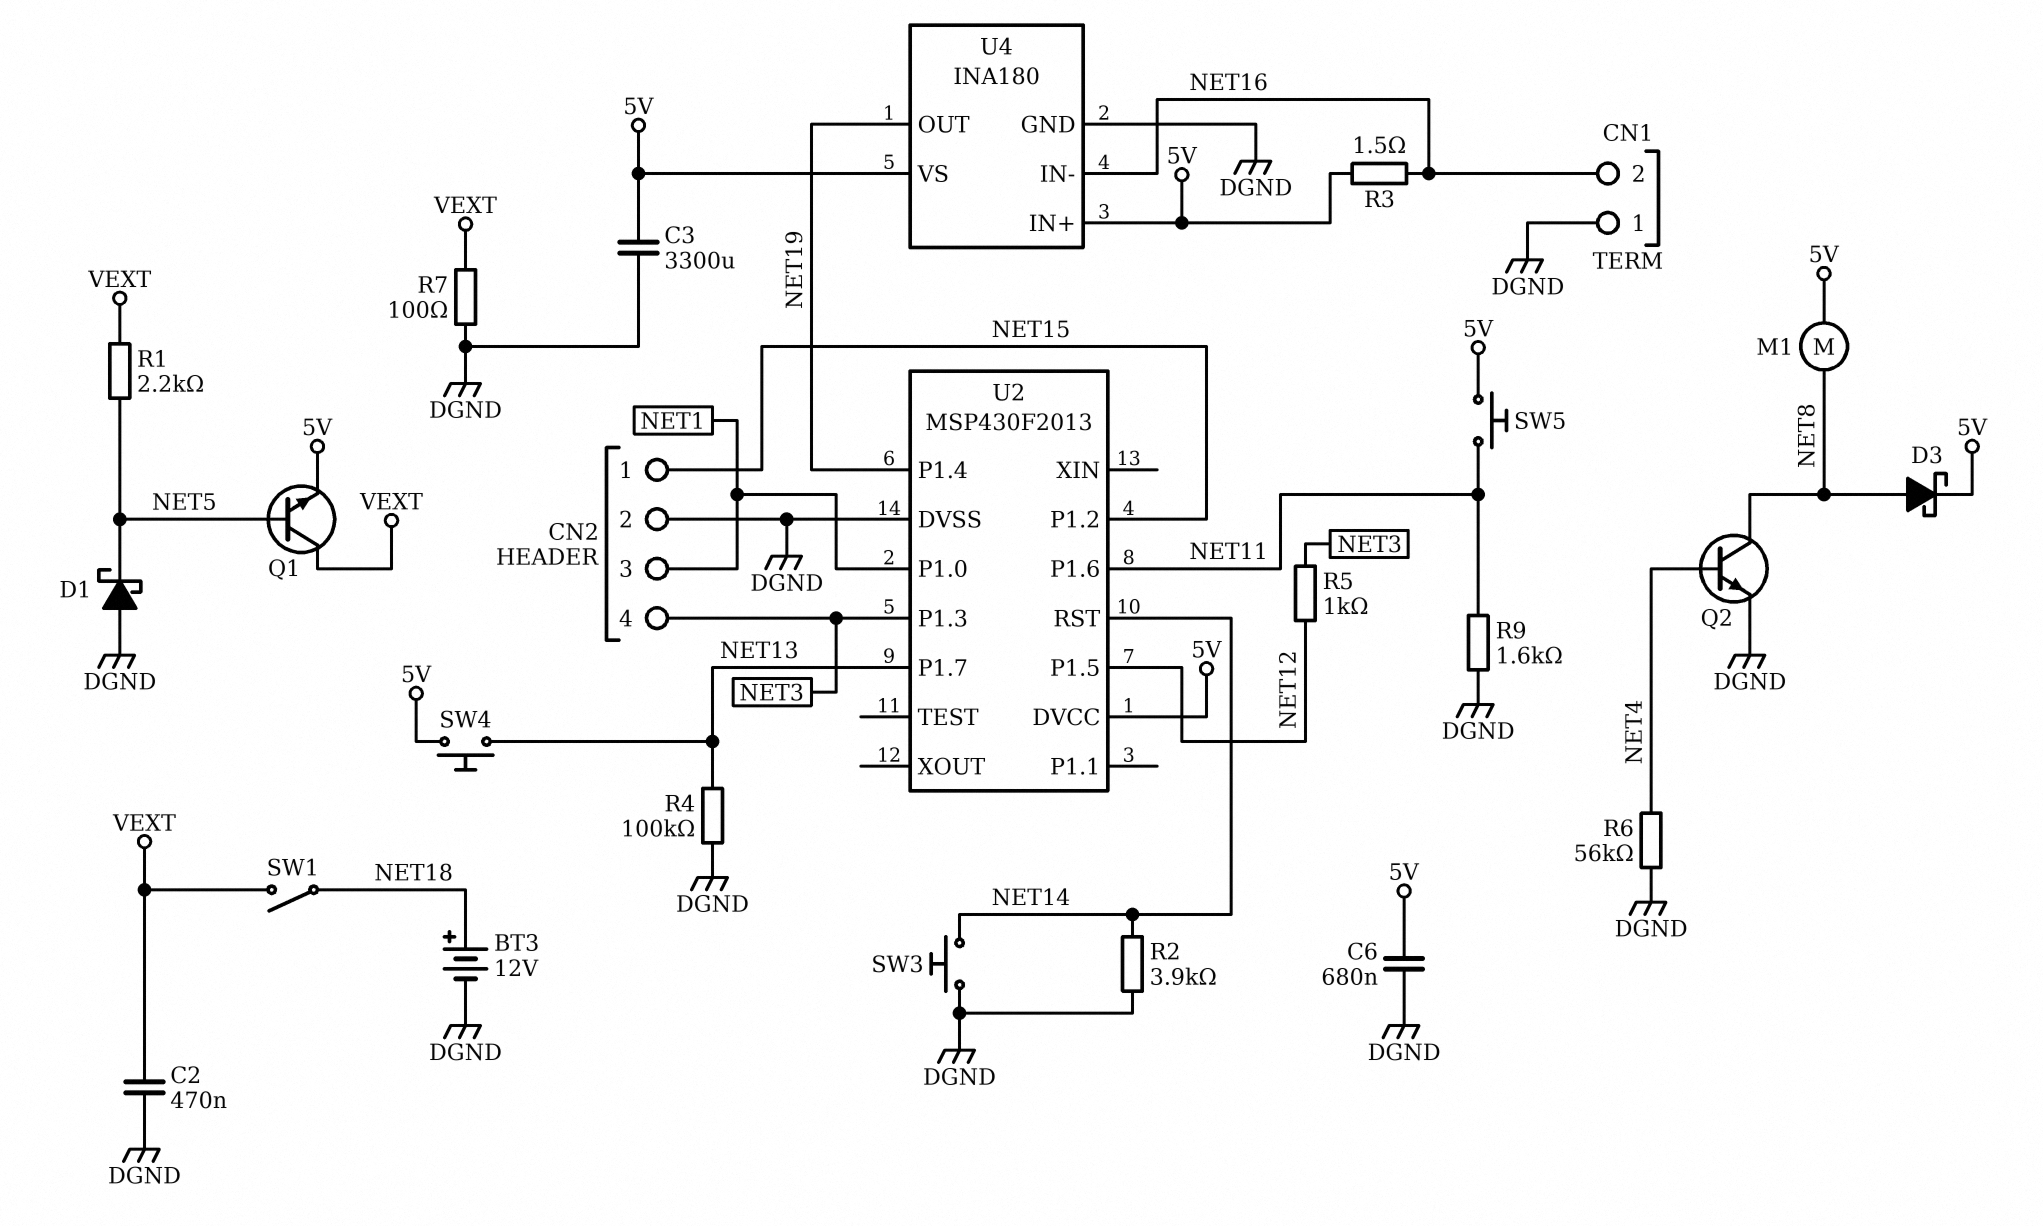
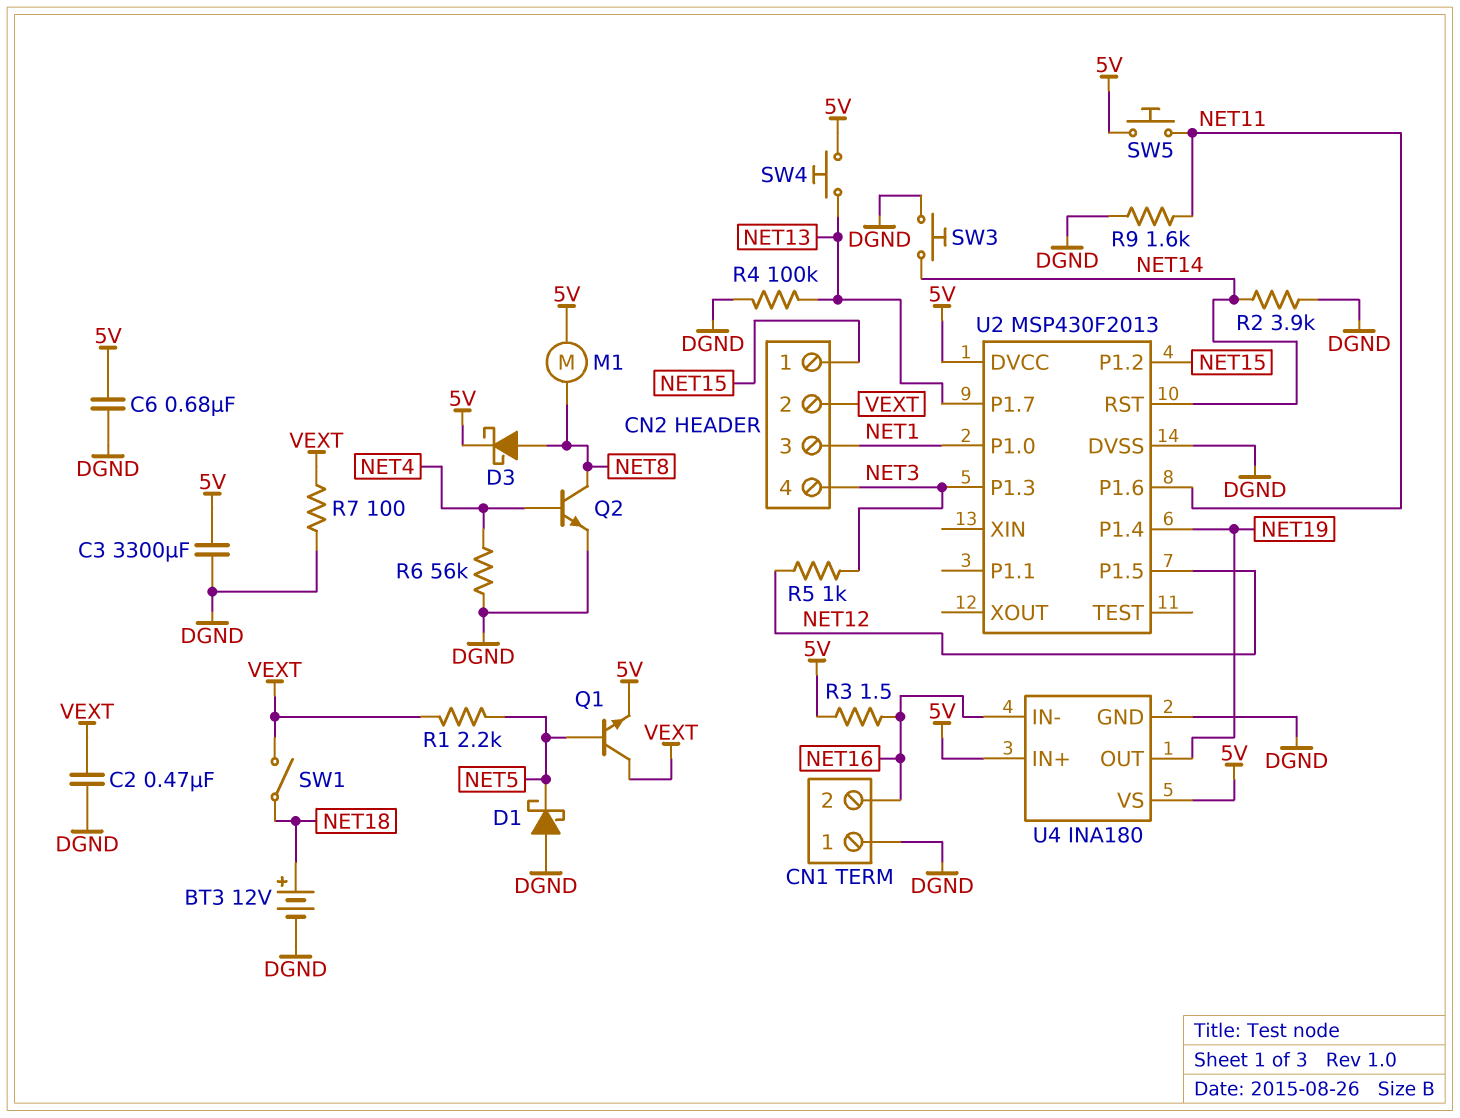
CN2 pin 2: DGND -> VEXT

